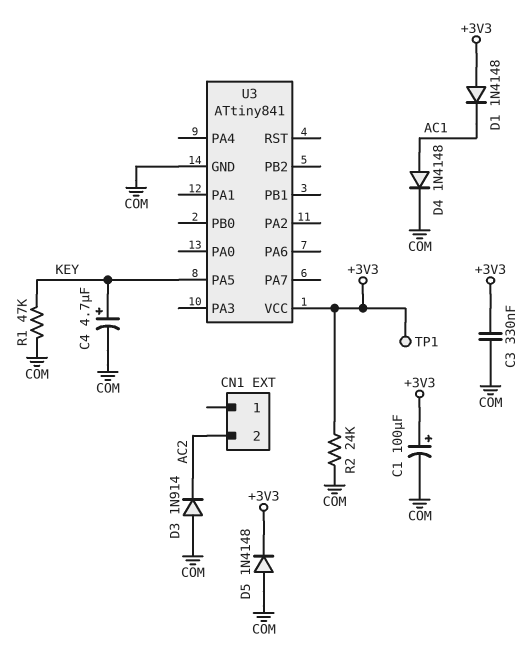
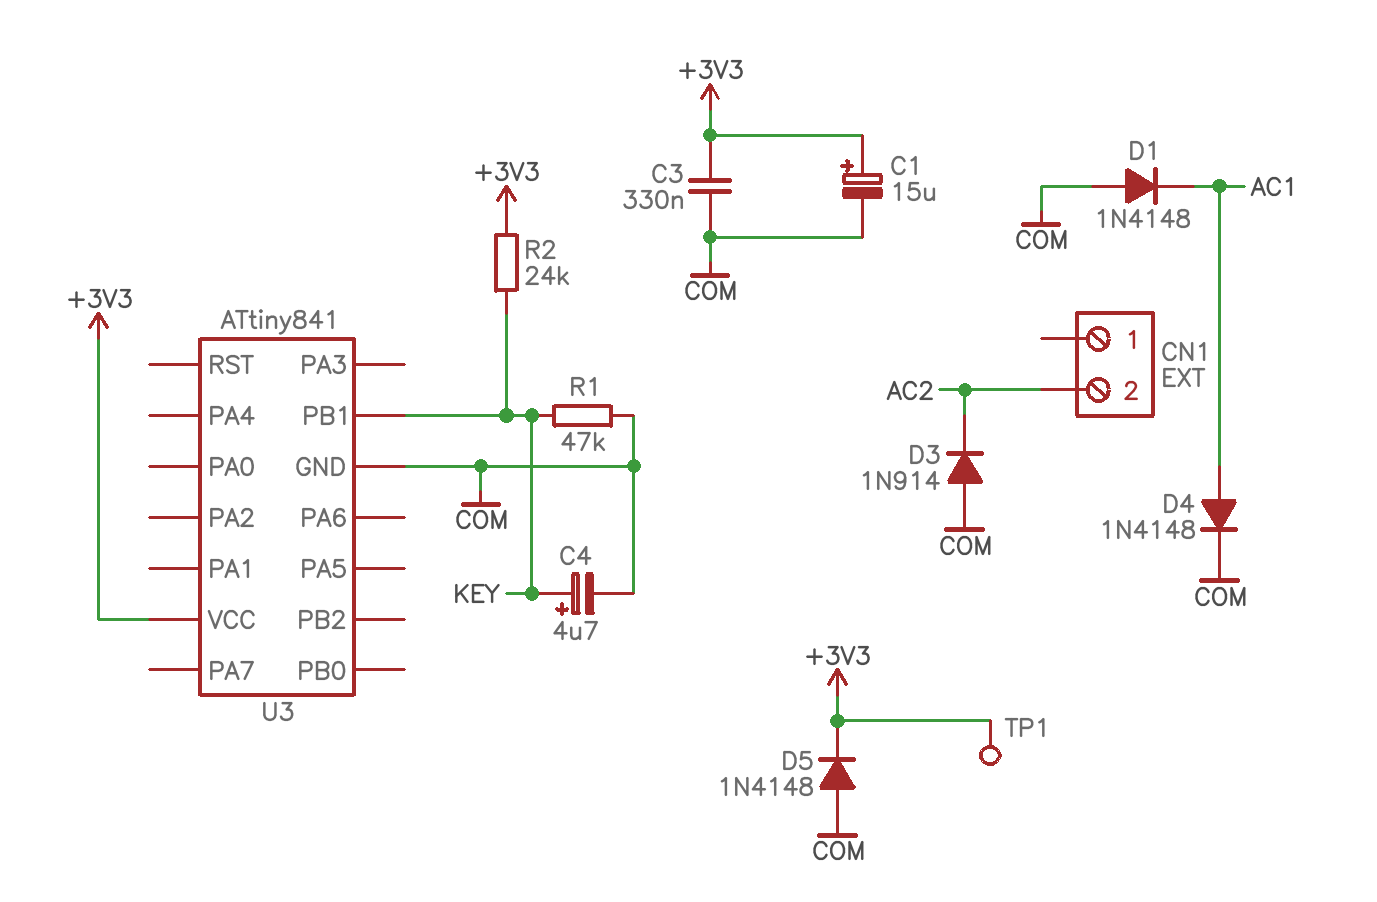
C1: 100uF (plus +3V3, minus COM) -> 15uF (plus +3V3, minus COM)
D1: diode 1N4148 (A +3V3, K AC1) -> diode 1N4148 (A COM, K AC1)
R2: 24k (+3V3, COM) -> 24k (+3V3, KEY)
U3 pin PA5: KEY -> none
U3 pin PB1: none -> KEY

